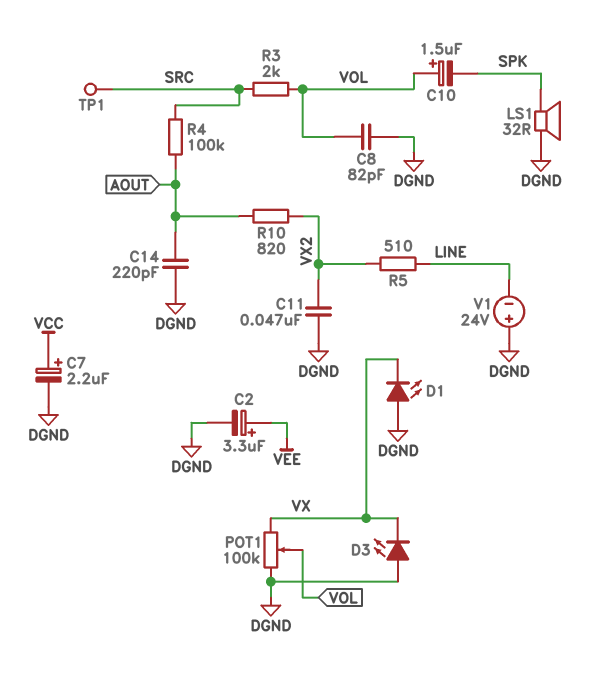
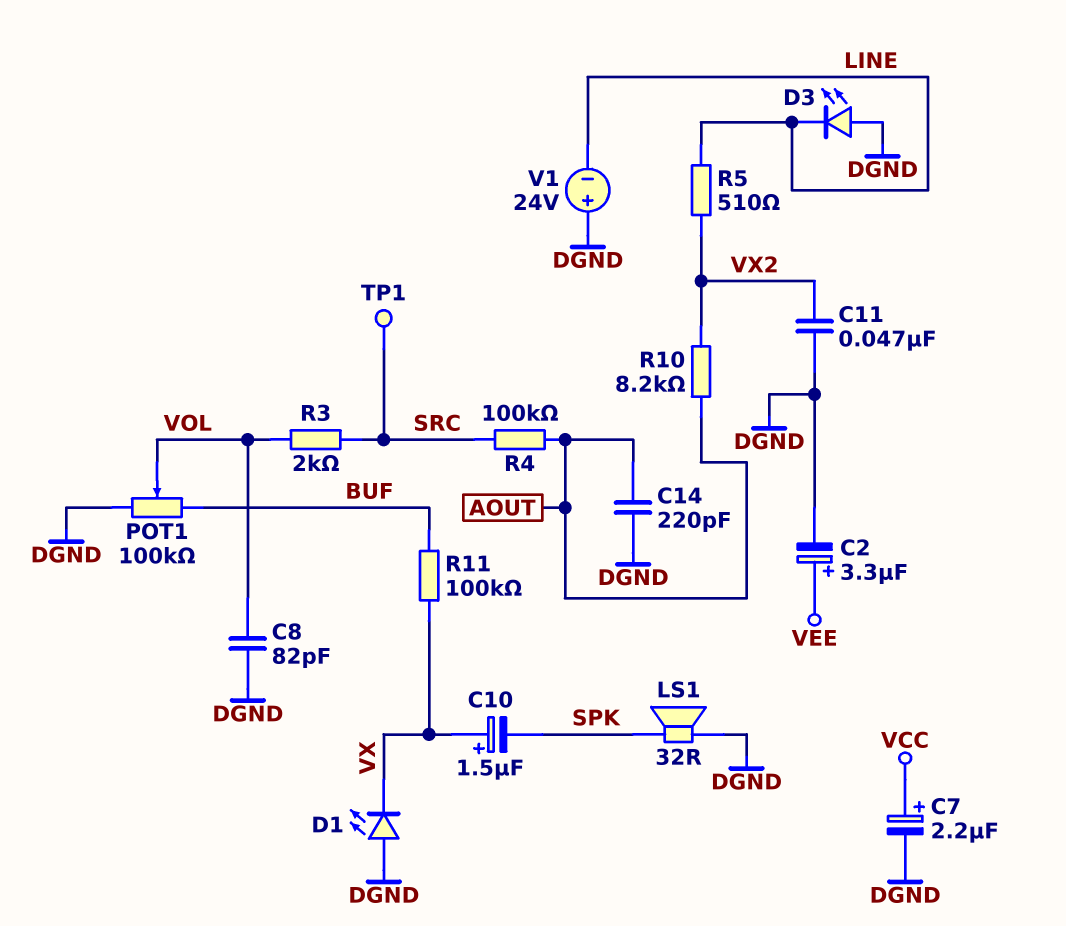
C10: 1.5uF (plus VOL, minus SPK) -> 1.5uF (plus VX, minus SPK)
D3: LED (A DGND, K VX) -> LED (A DGND, K LINE)
POT1: 100k (DGND, VX, wiper VOL) -> 100k (BUF, DGND, wiper VOL)
R10: 820 (AOUT, VX2) -> 8.2k (AOUT, VX2)
R11: none -> 100k (BUF, VX)

